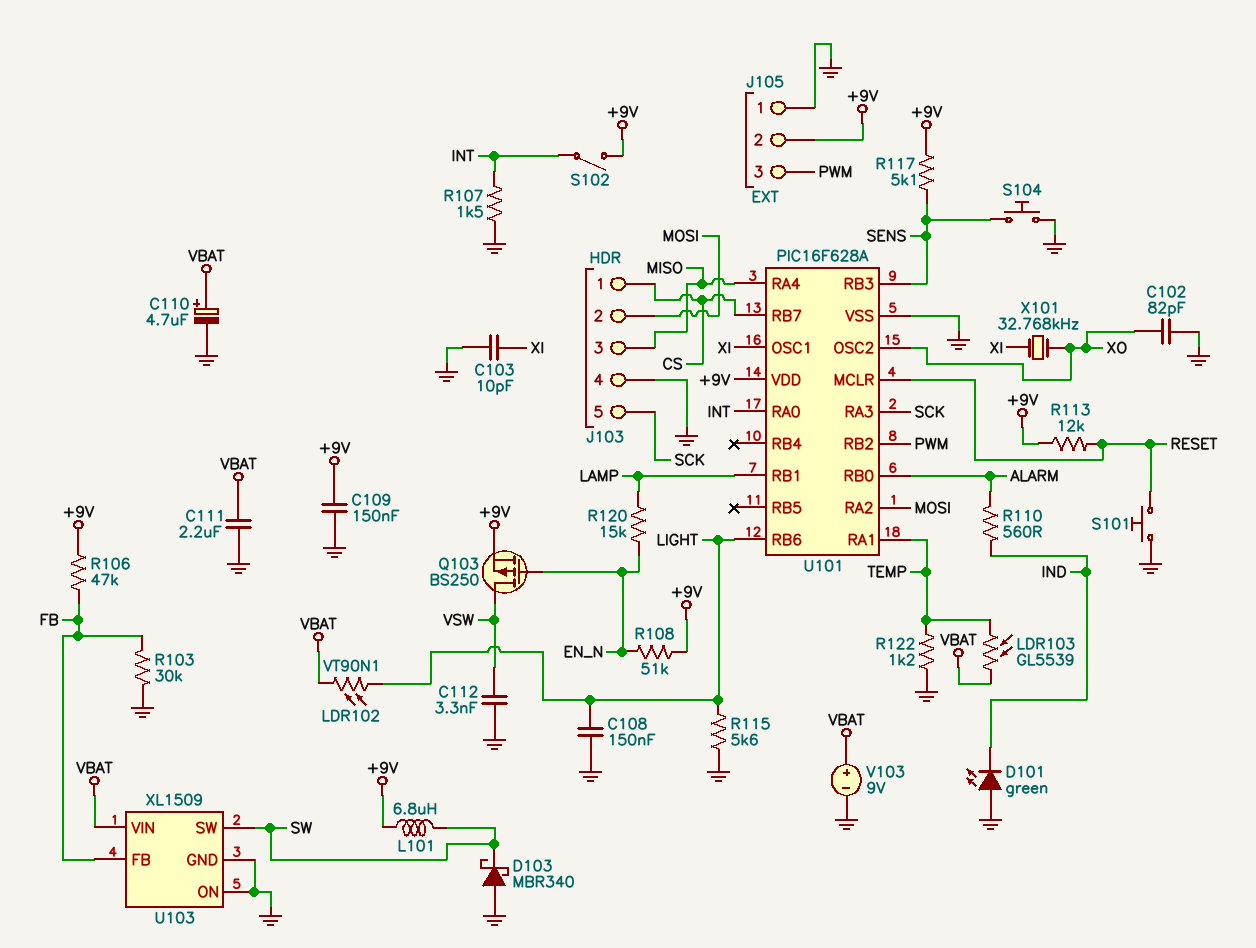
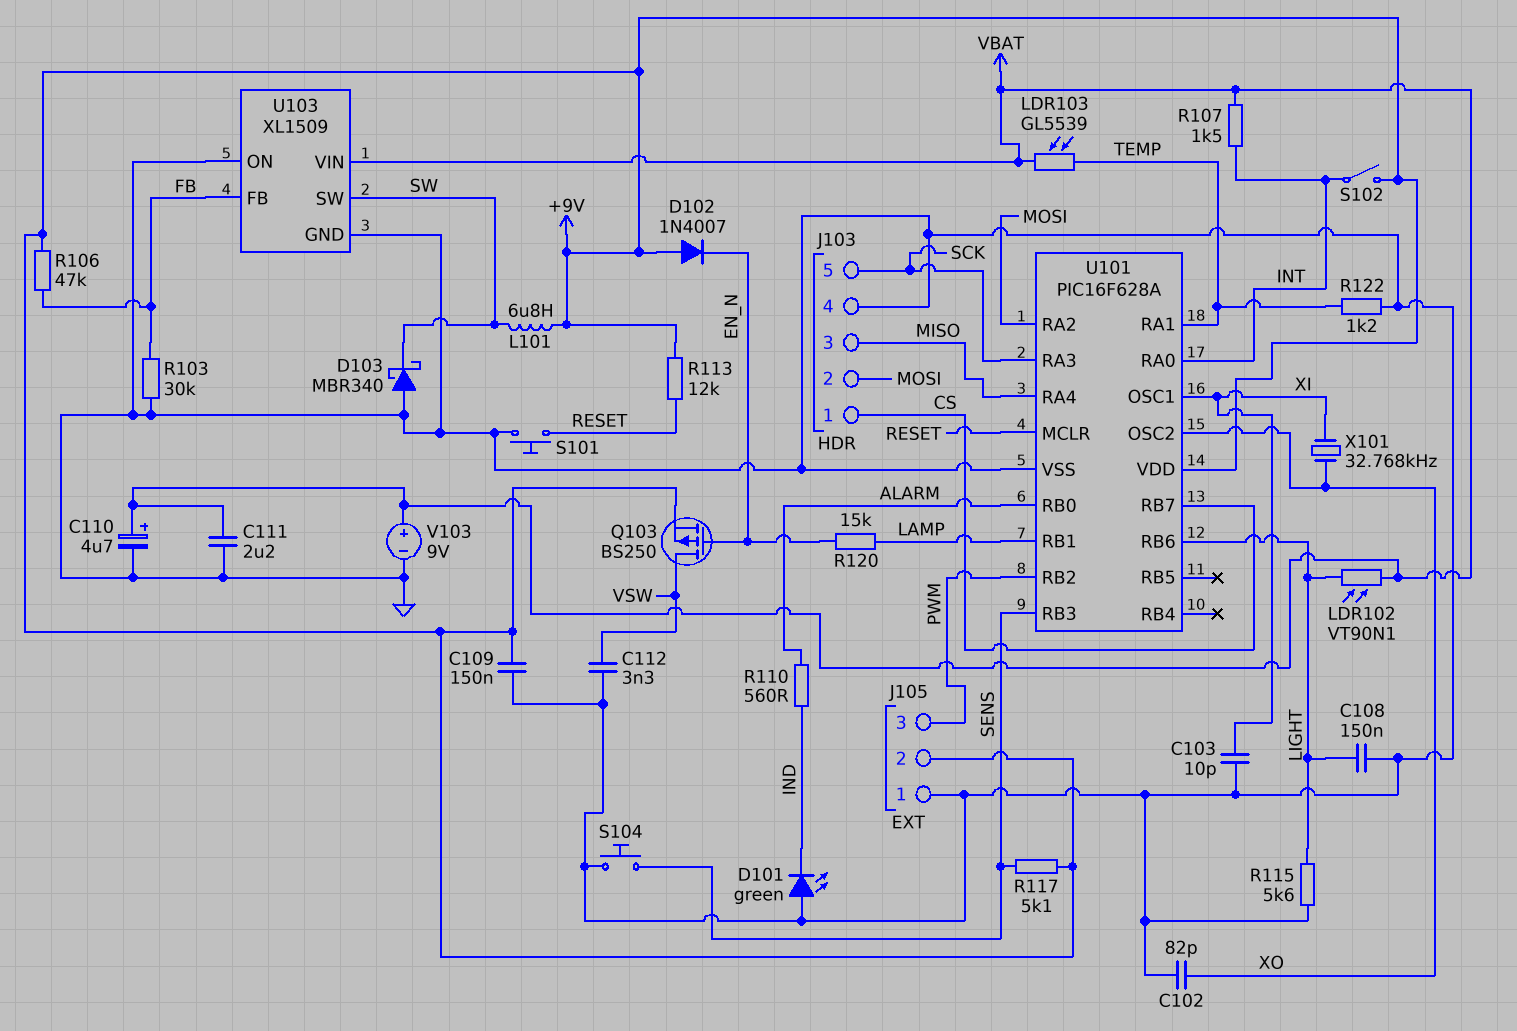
D102: none -> diode 1N4007 (A +9V, K EN_N)
R107: 1.5k (GND, INT) -> 1.5k (INT, VBAT)
R108: 51k (+9V, EN_N) -> none

